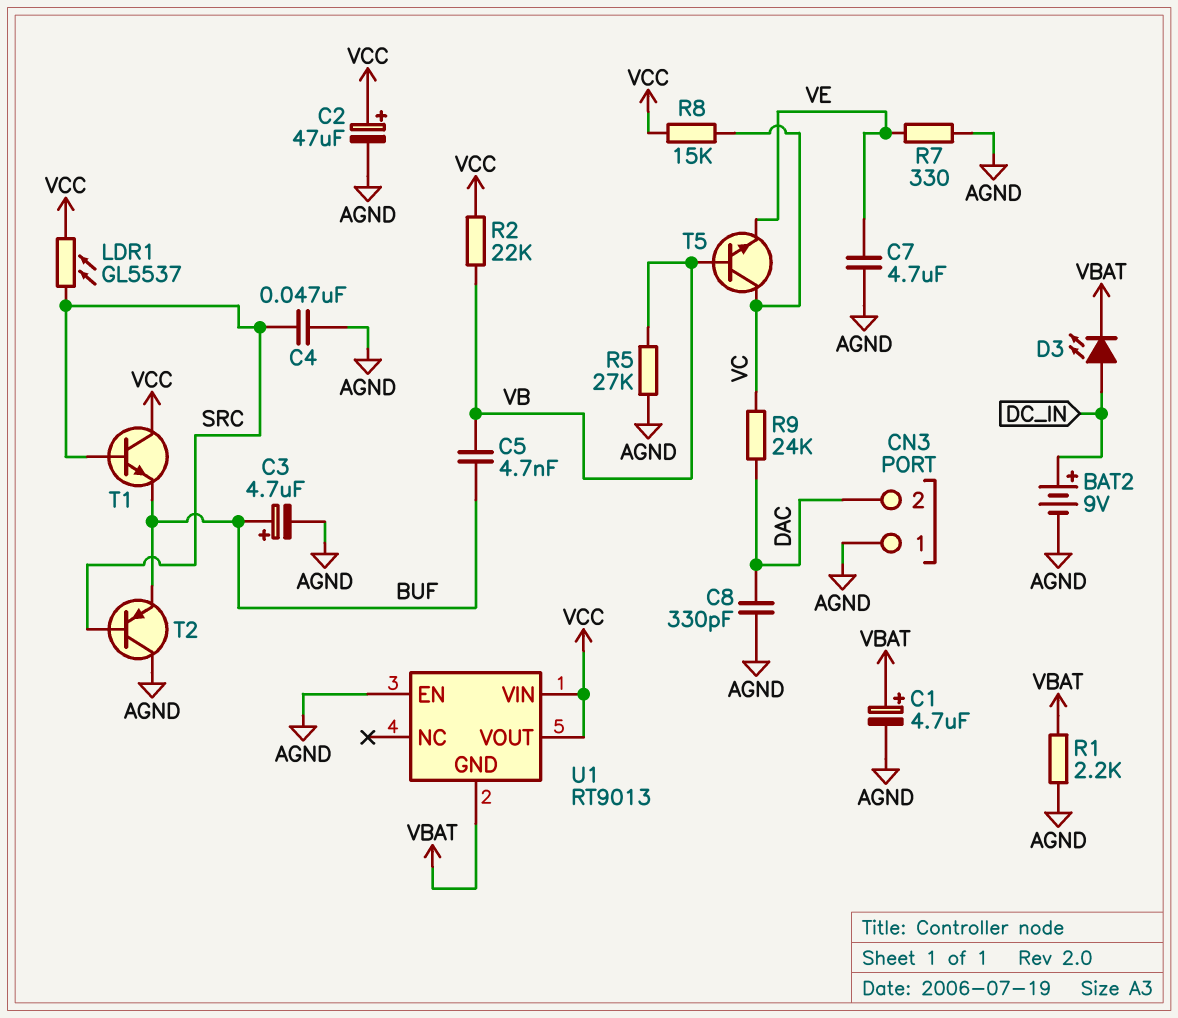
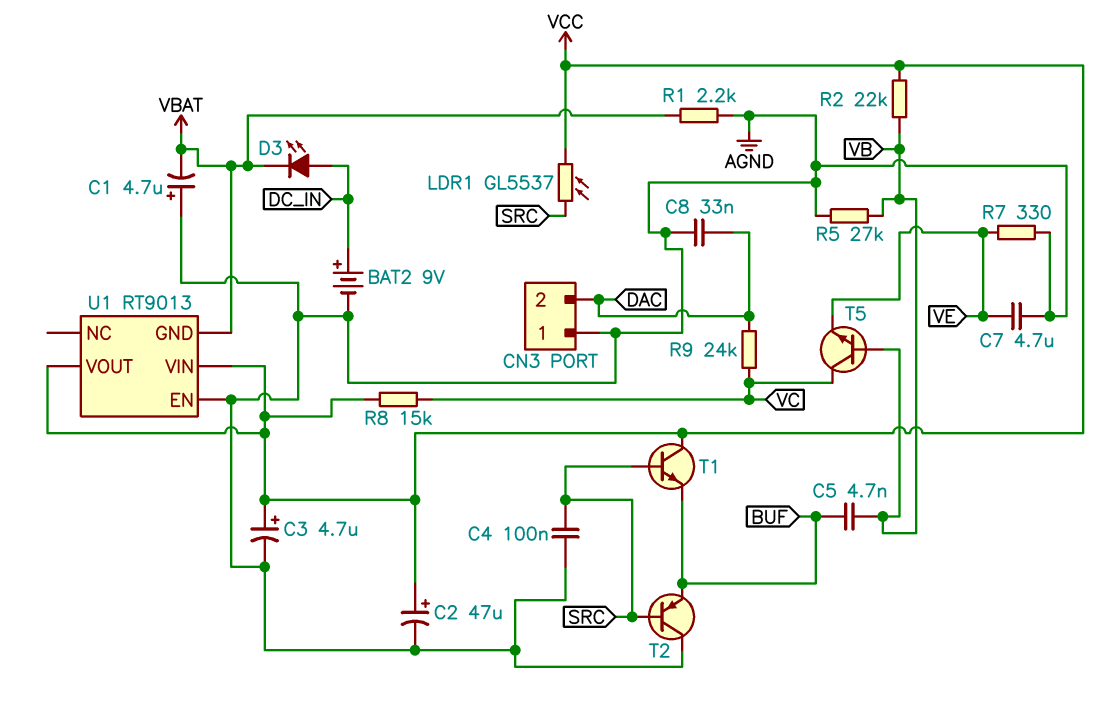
C1: 4.7uF (plus VBAT, minus AGND) -> 4.7uF (plus AGND, minus VBAT)
C3: 4.7uF (plus BUF, minus AGND) -> 4.7uF (plus VCC, minus AGND)
C4: 47nF (AGND, SRC) -> 100nF (AGND, SRC)
C8: 330pF (AGND, DAC) -> 33nF (AGND, DAC)

